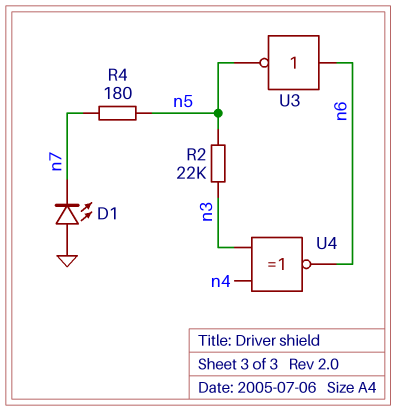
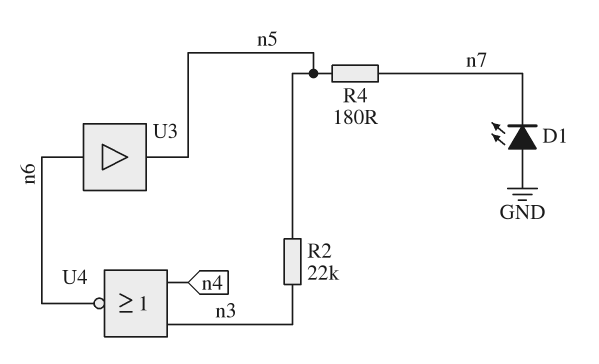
U3: NOT (in n6, out n5) -> buffer (in n6, out n5)
U4: XNOR (in n3, in n4, out n6) -> NOR (in n3, in n4, out n6)

